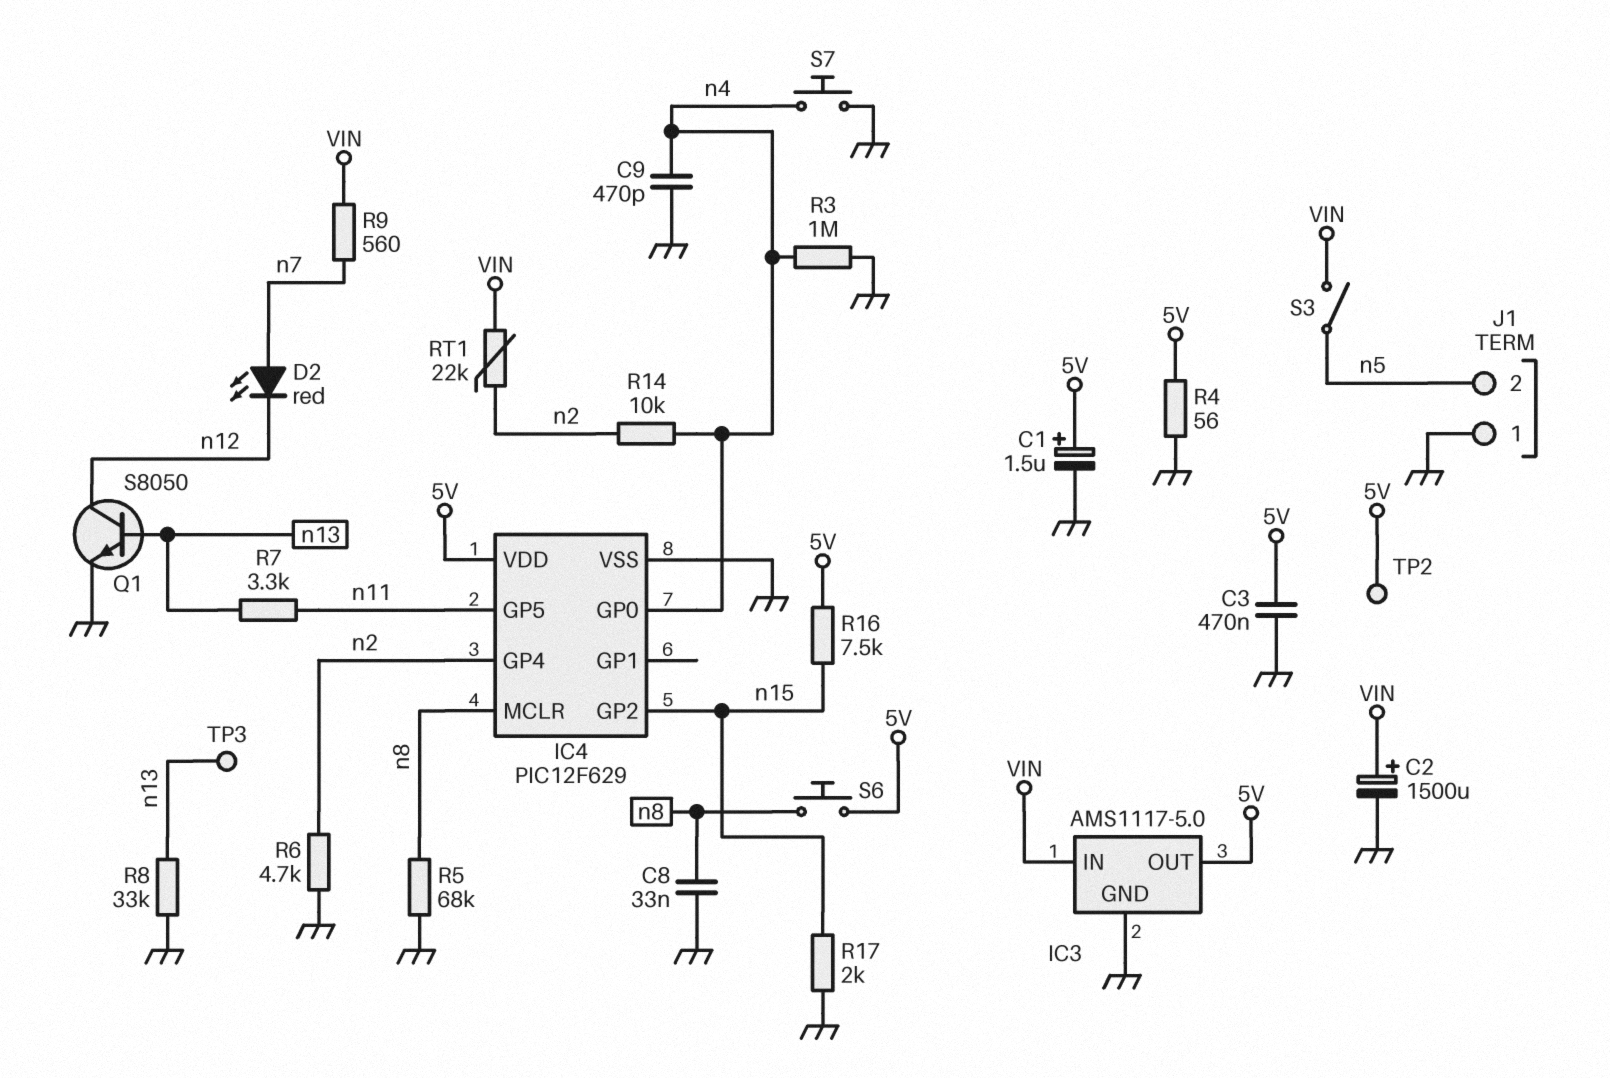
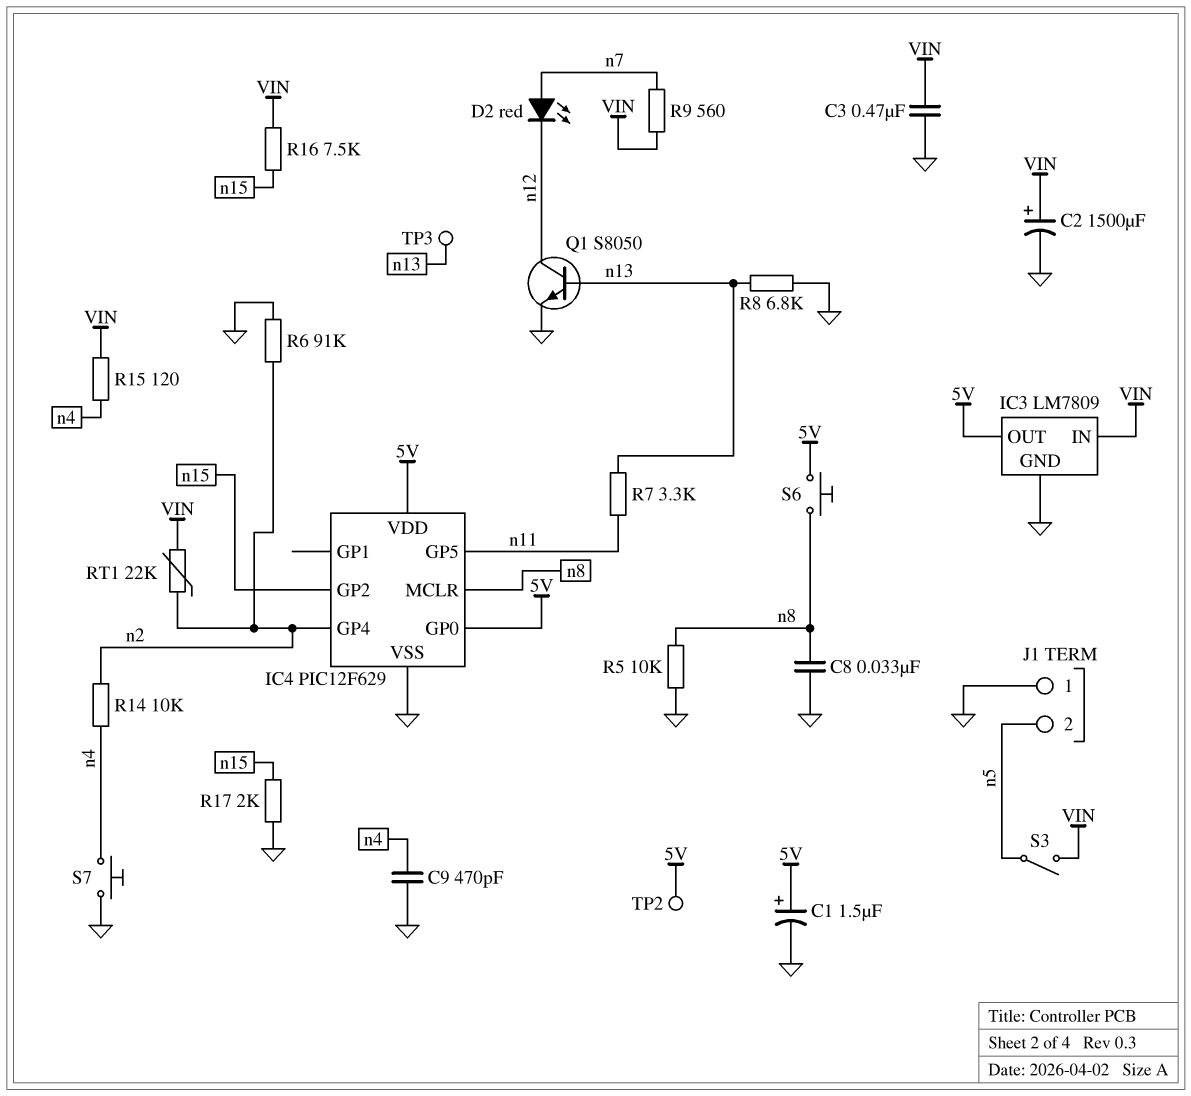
C3: 470nF (5V, GND) -> 470nF (GND, VIN)
IC3: AMS1117-5.0 -> LM7809
IC4 pin GP0: n4 -> 5V
R3: 1M (GND, n4) -> none
R4: 56 (5V, GND) -> none
R5: 68k (GND, n8) -> 10k (GND, n8)
R6: 4.7k (GND, n2) -> 91k (GND, n2)
R8: 33k (GND, n13) -> 6.8k (GND, n13)
R15: none -> 120 (VIN, n4)
R16: 7.5k (5V, n15) -> 7.5k (VIN, n15)

